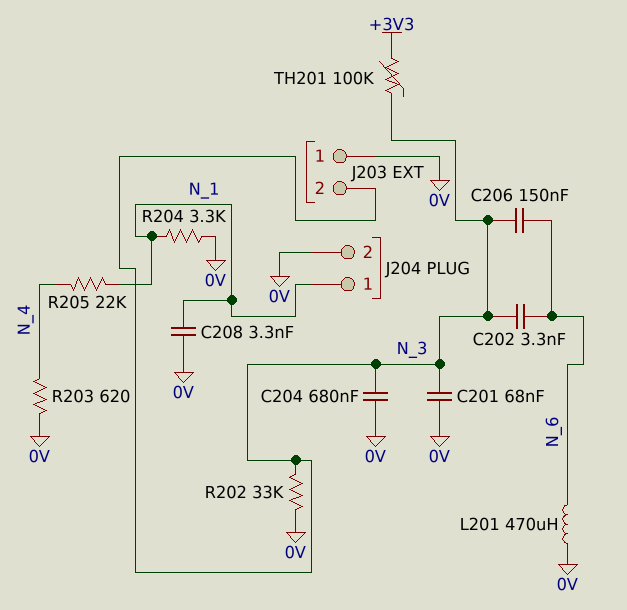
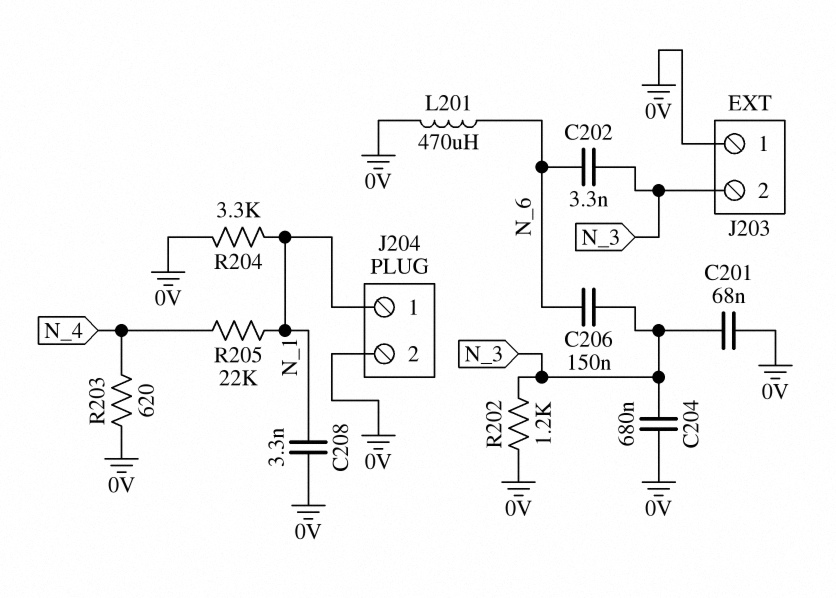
R202: 33k (0V, N_3) -> 1.2k (0V, N_3)
TH201: 100k (+3V3, N_3) -> none

